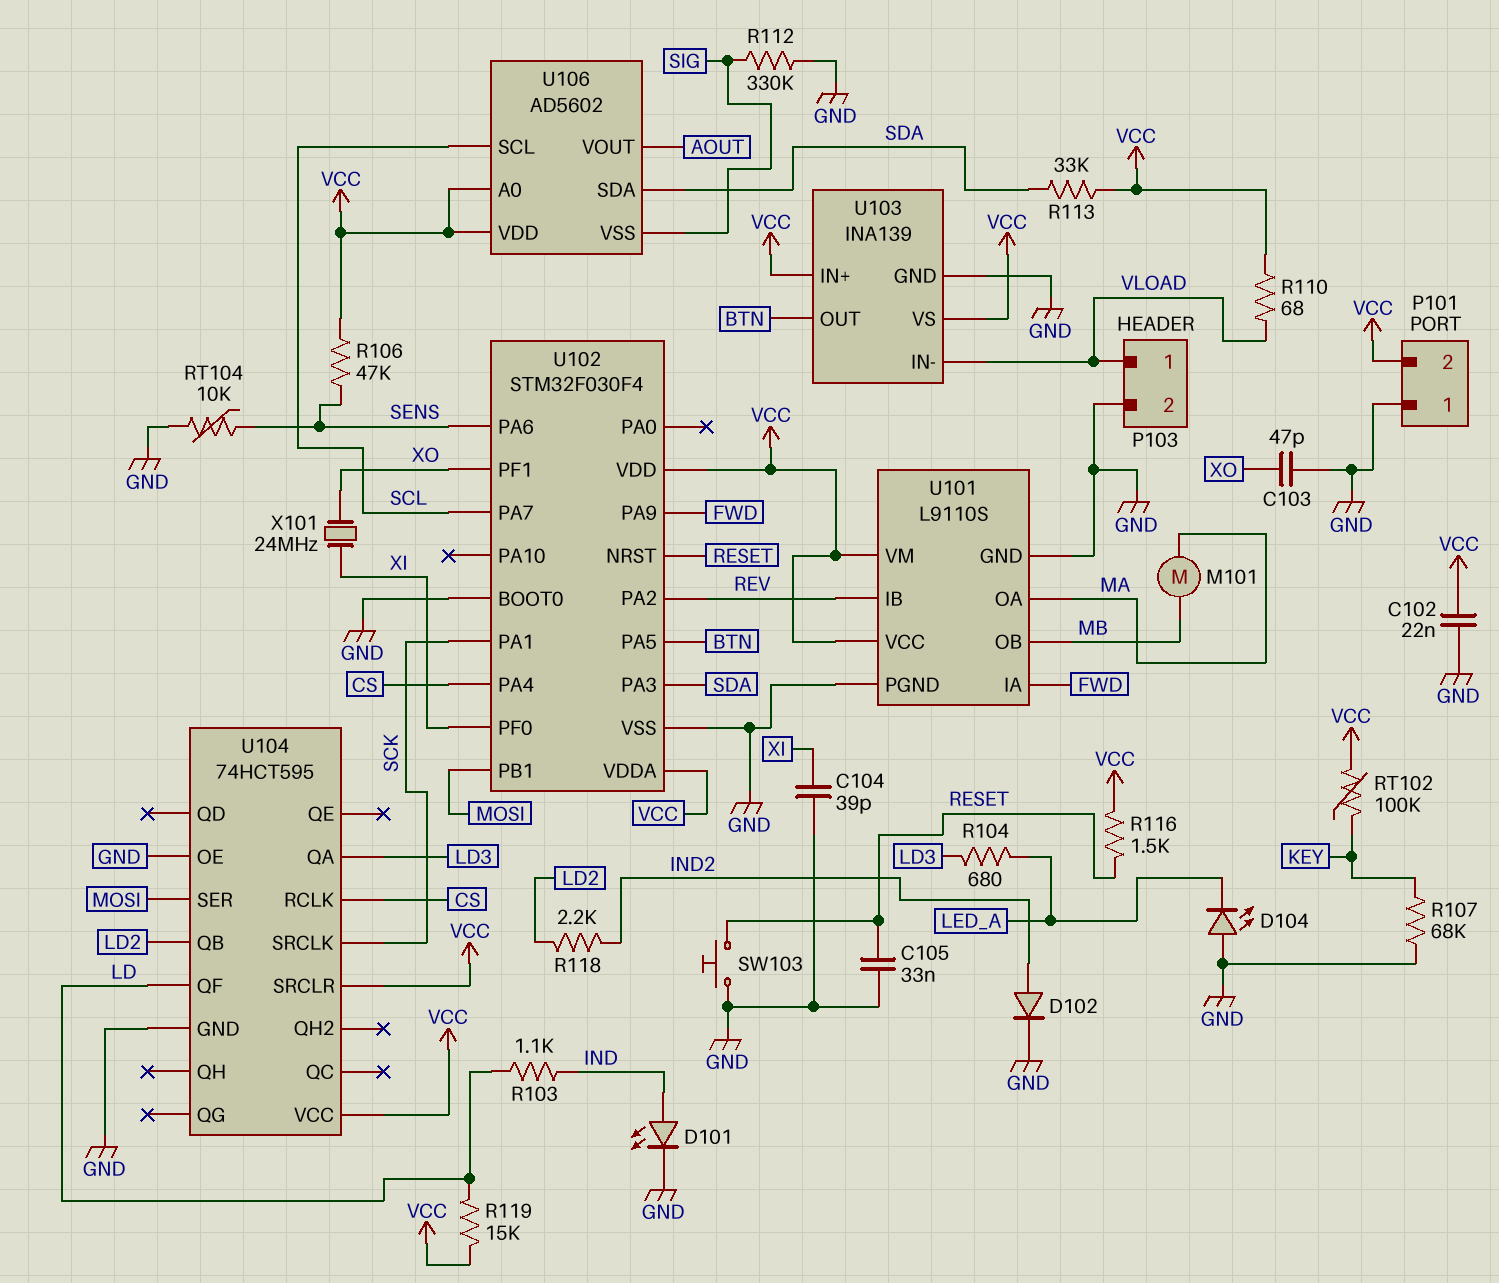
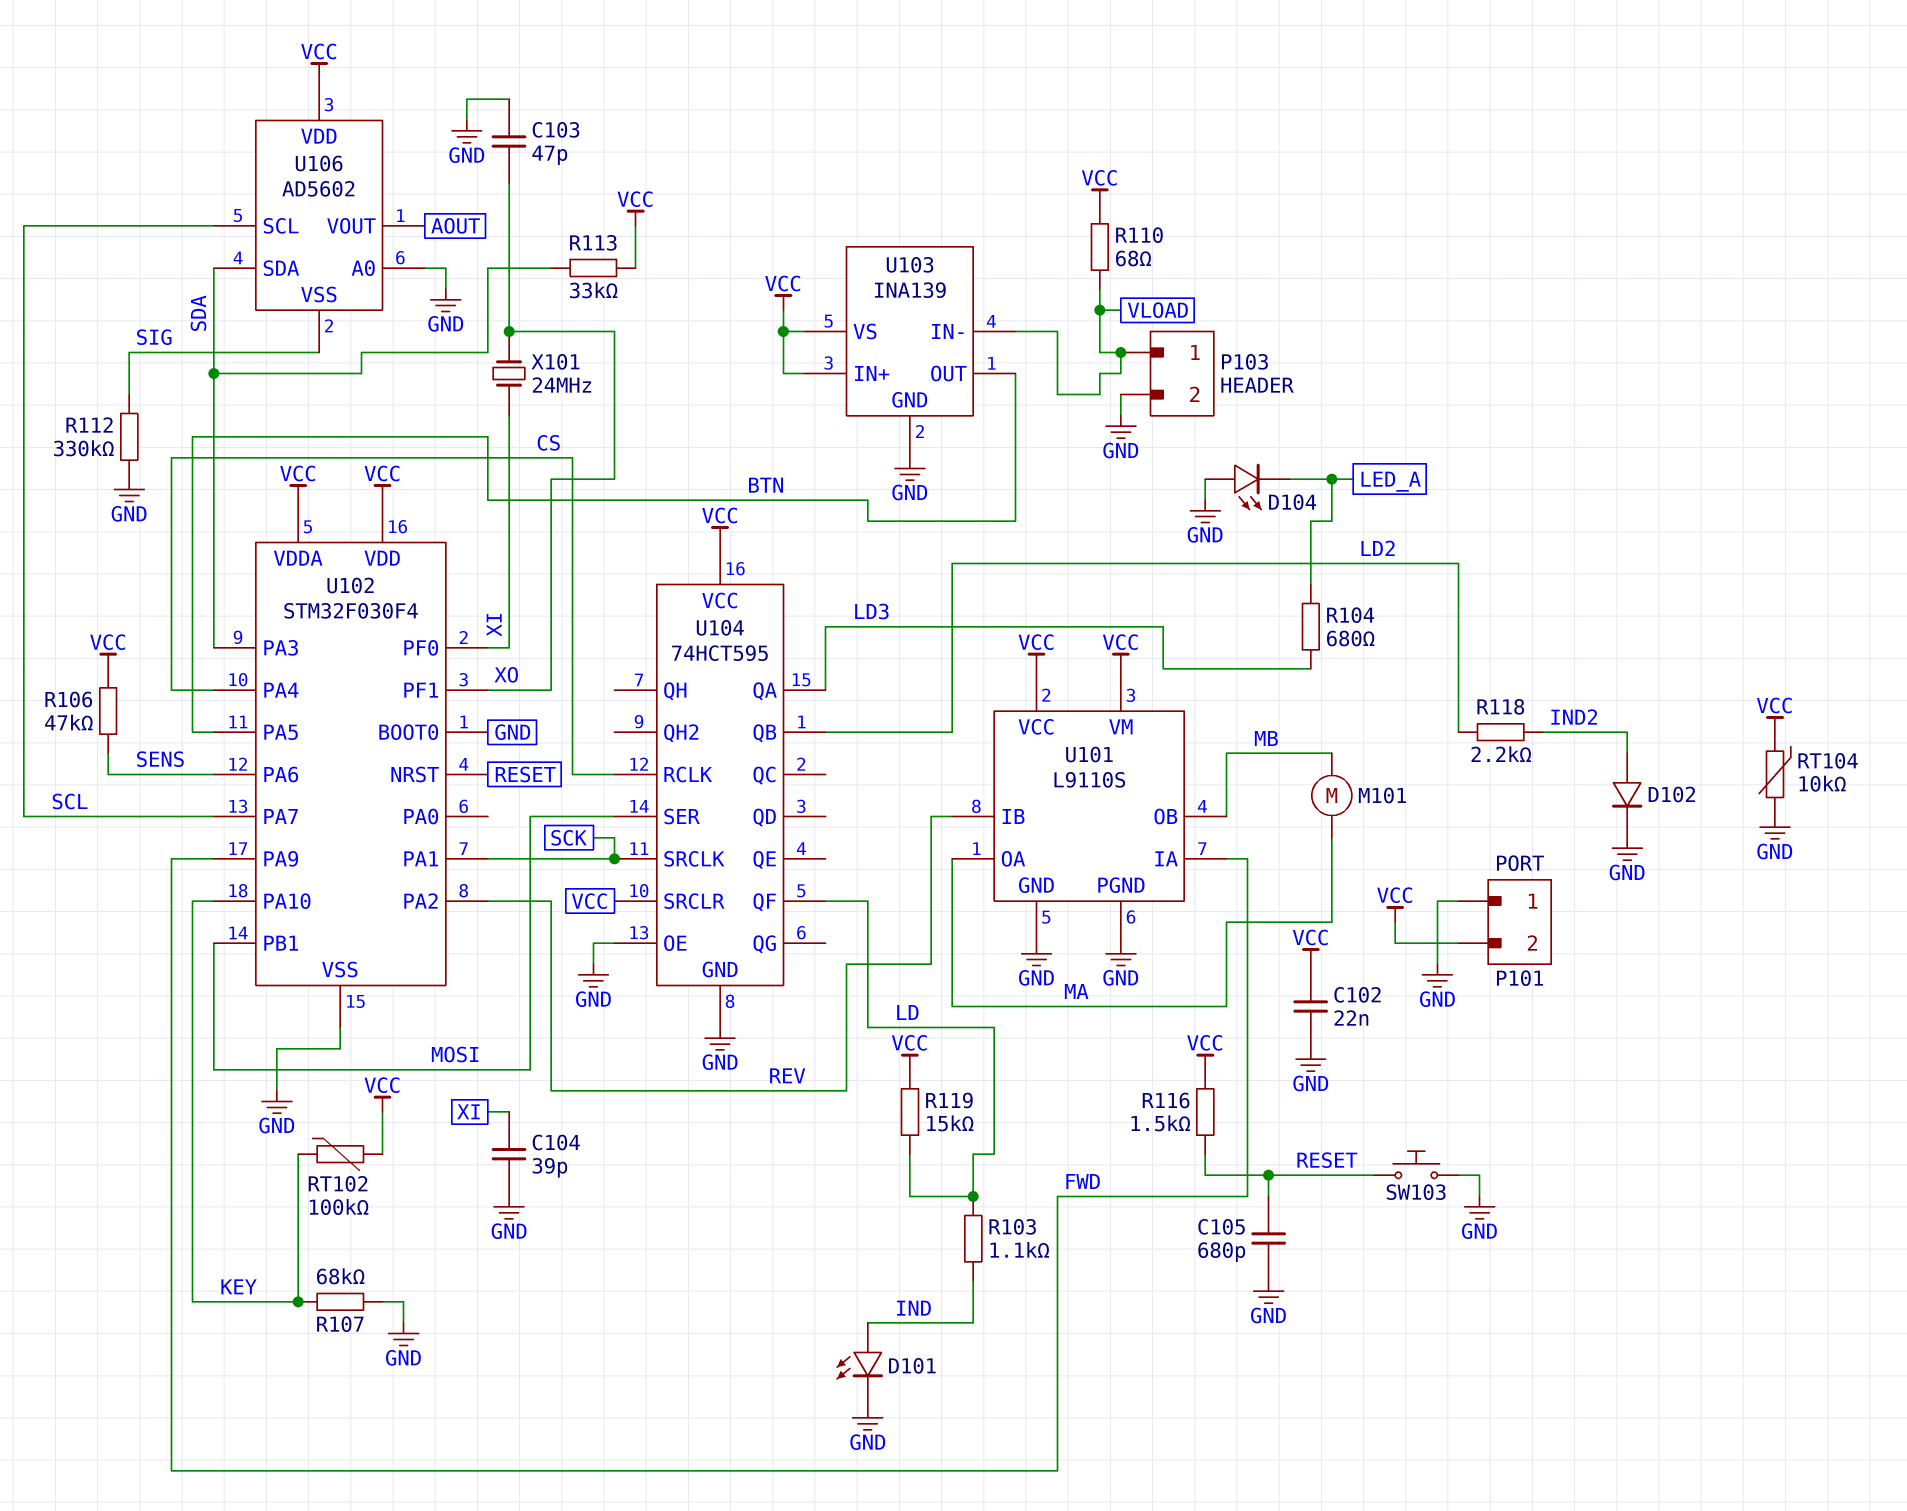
C105: 33nF (GND, RESET) -> 680pF (GND, RESET)
RT104: 10k (GND, SENS) -> 10k (GND, VCC)
U102 pin PA10: none -> KEY
U106 pin A0: VCC -> GND

